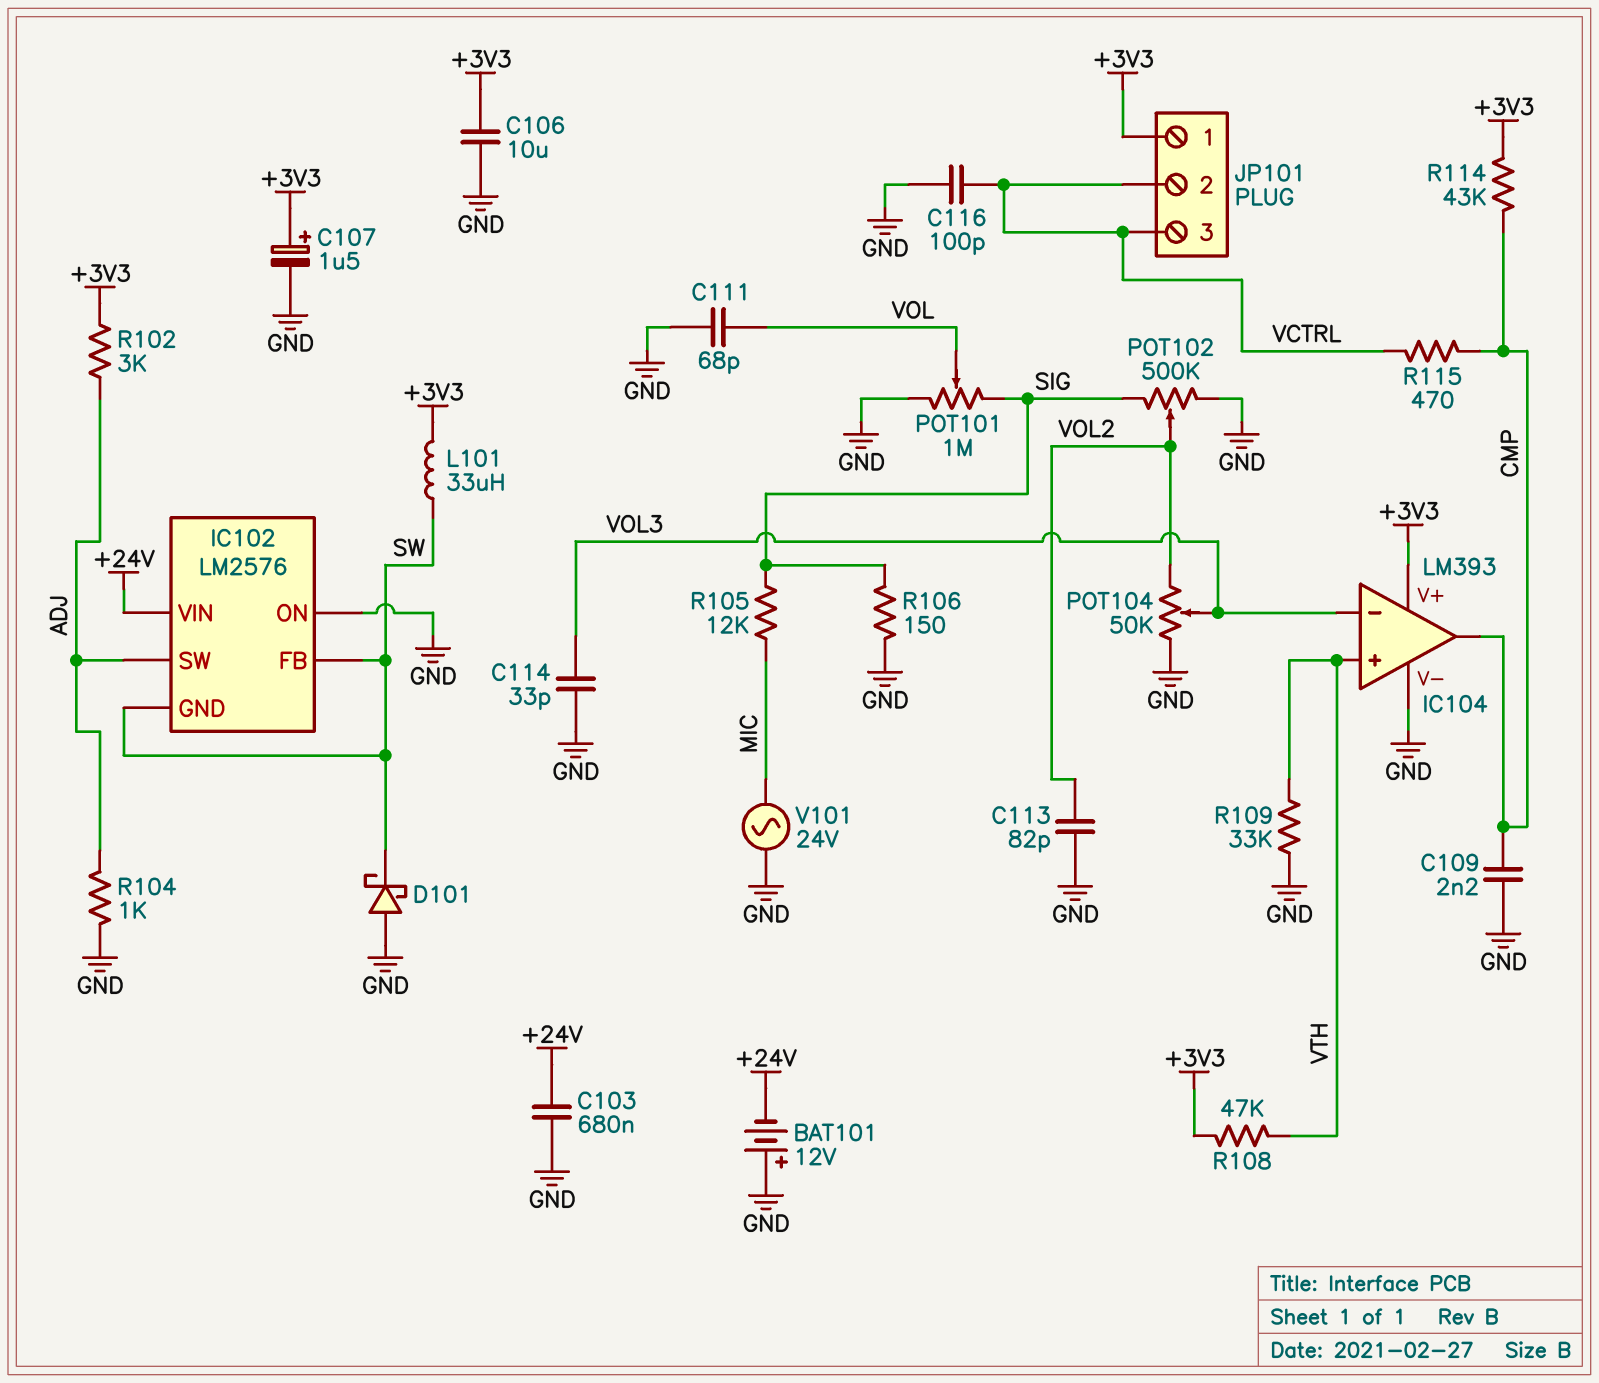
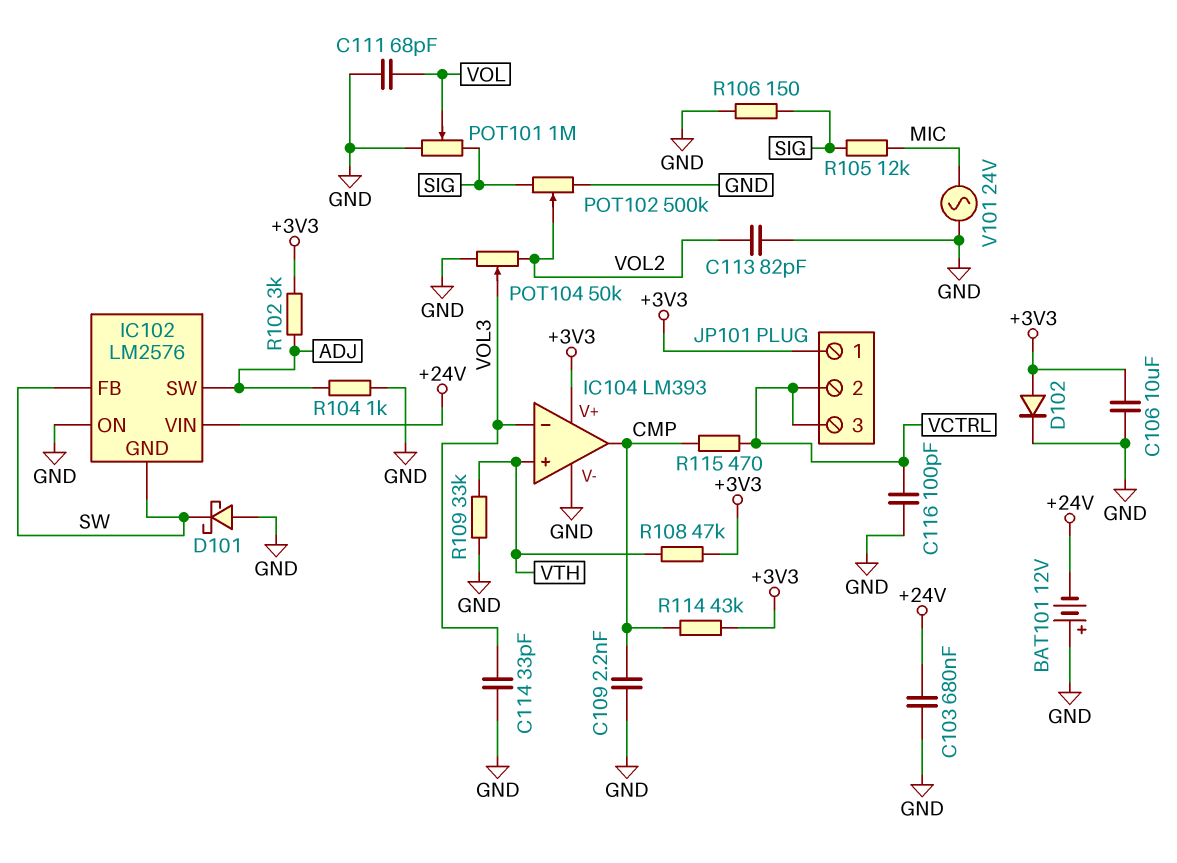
C107: 1.5uF (plus +3V3, minus GND) -> none
D102: none -> diode (A +3V3, K GND)
L101: 33uH (+3V3, SW) -> none

